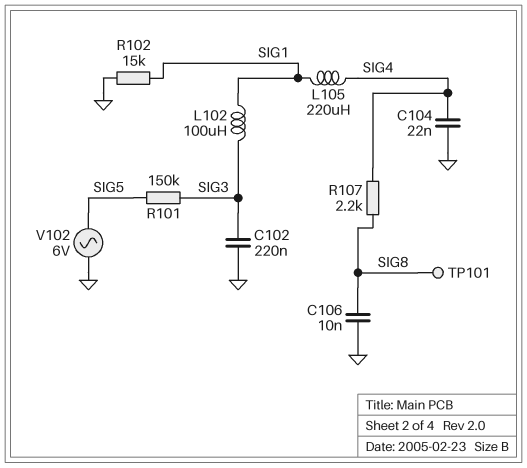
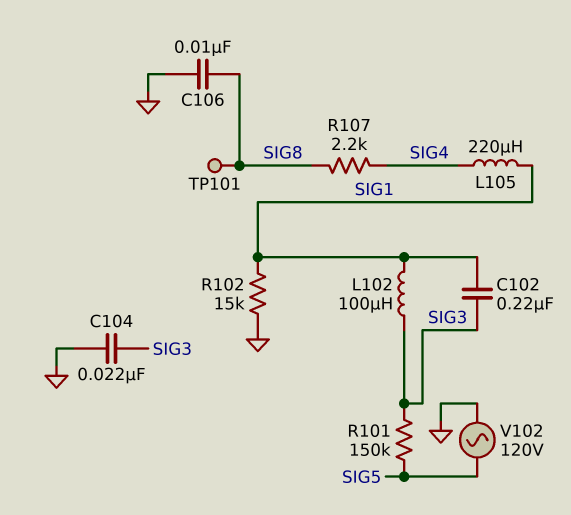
C102: 220nF (GND, SIG3) -> 220nF (SIG1, SIG3)
C104: 22nF (GND, SIG4) -> 22nF (GND, SIG3)
V102: AC 6V (GND, SIG5) -> AC 120V (GND, SIG5)

